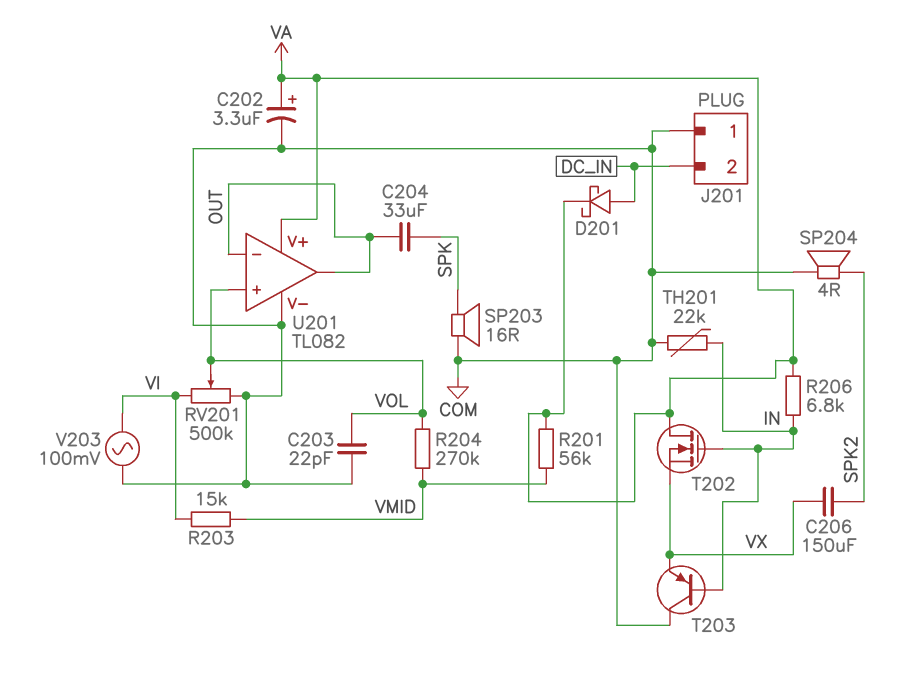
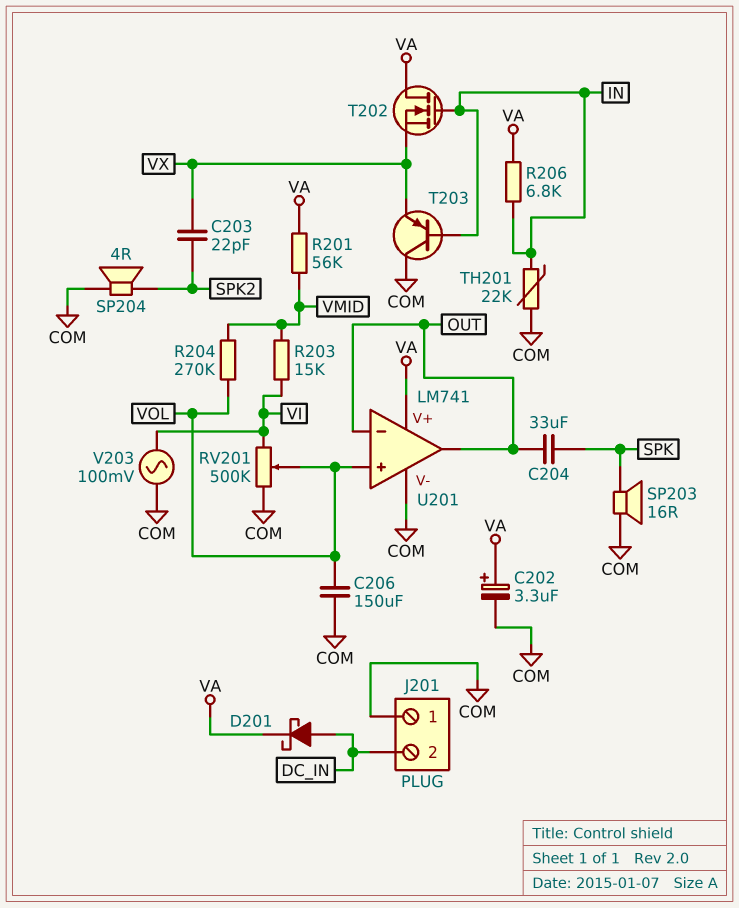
C203: 22pF (COM, VOL) -> 22pF (SPK2, VX)
C206: 150uF (SPK2, VX) -> 150uF (COM, VOL)
U201: TL082 -> LM741

